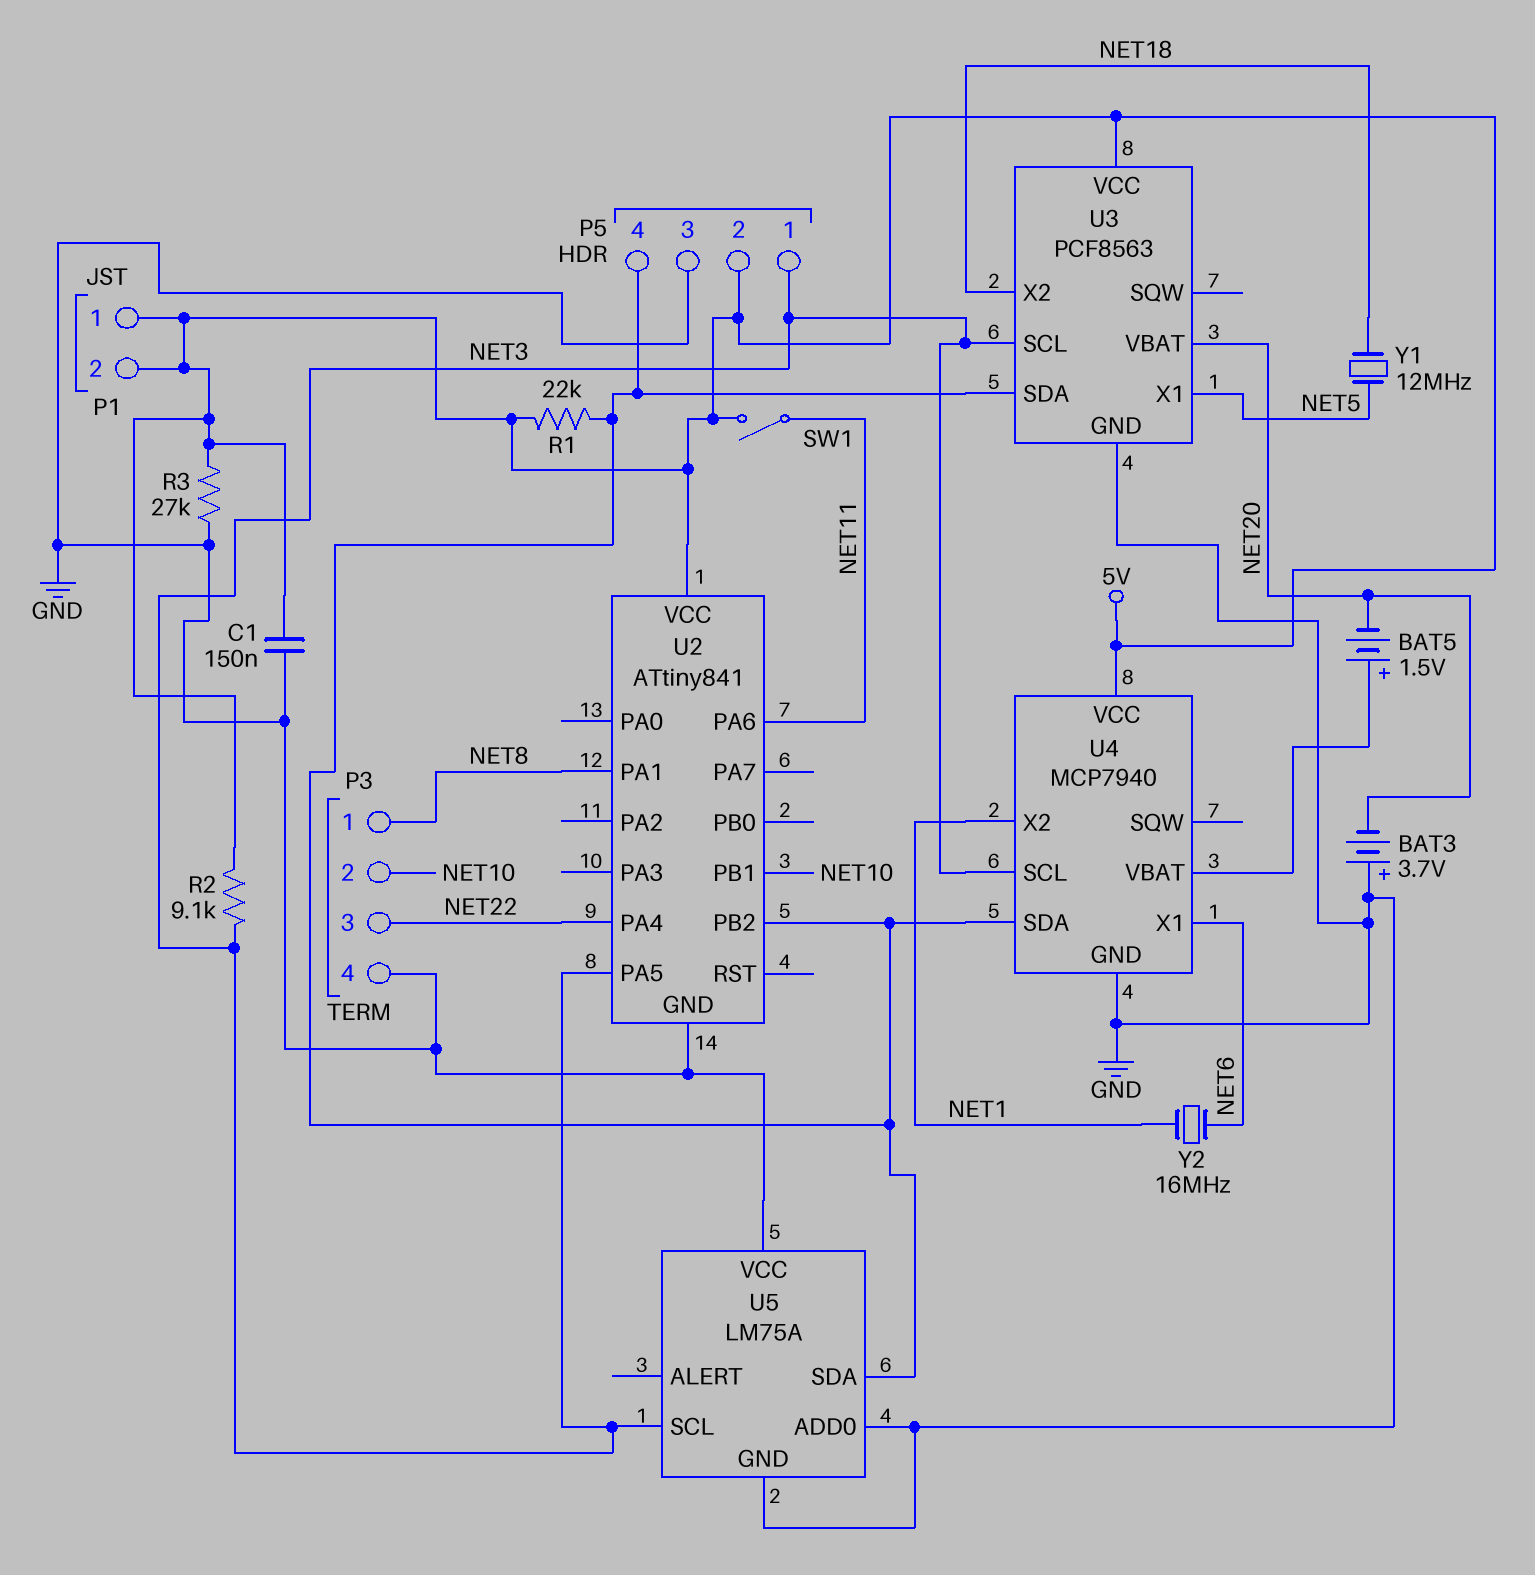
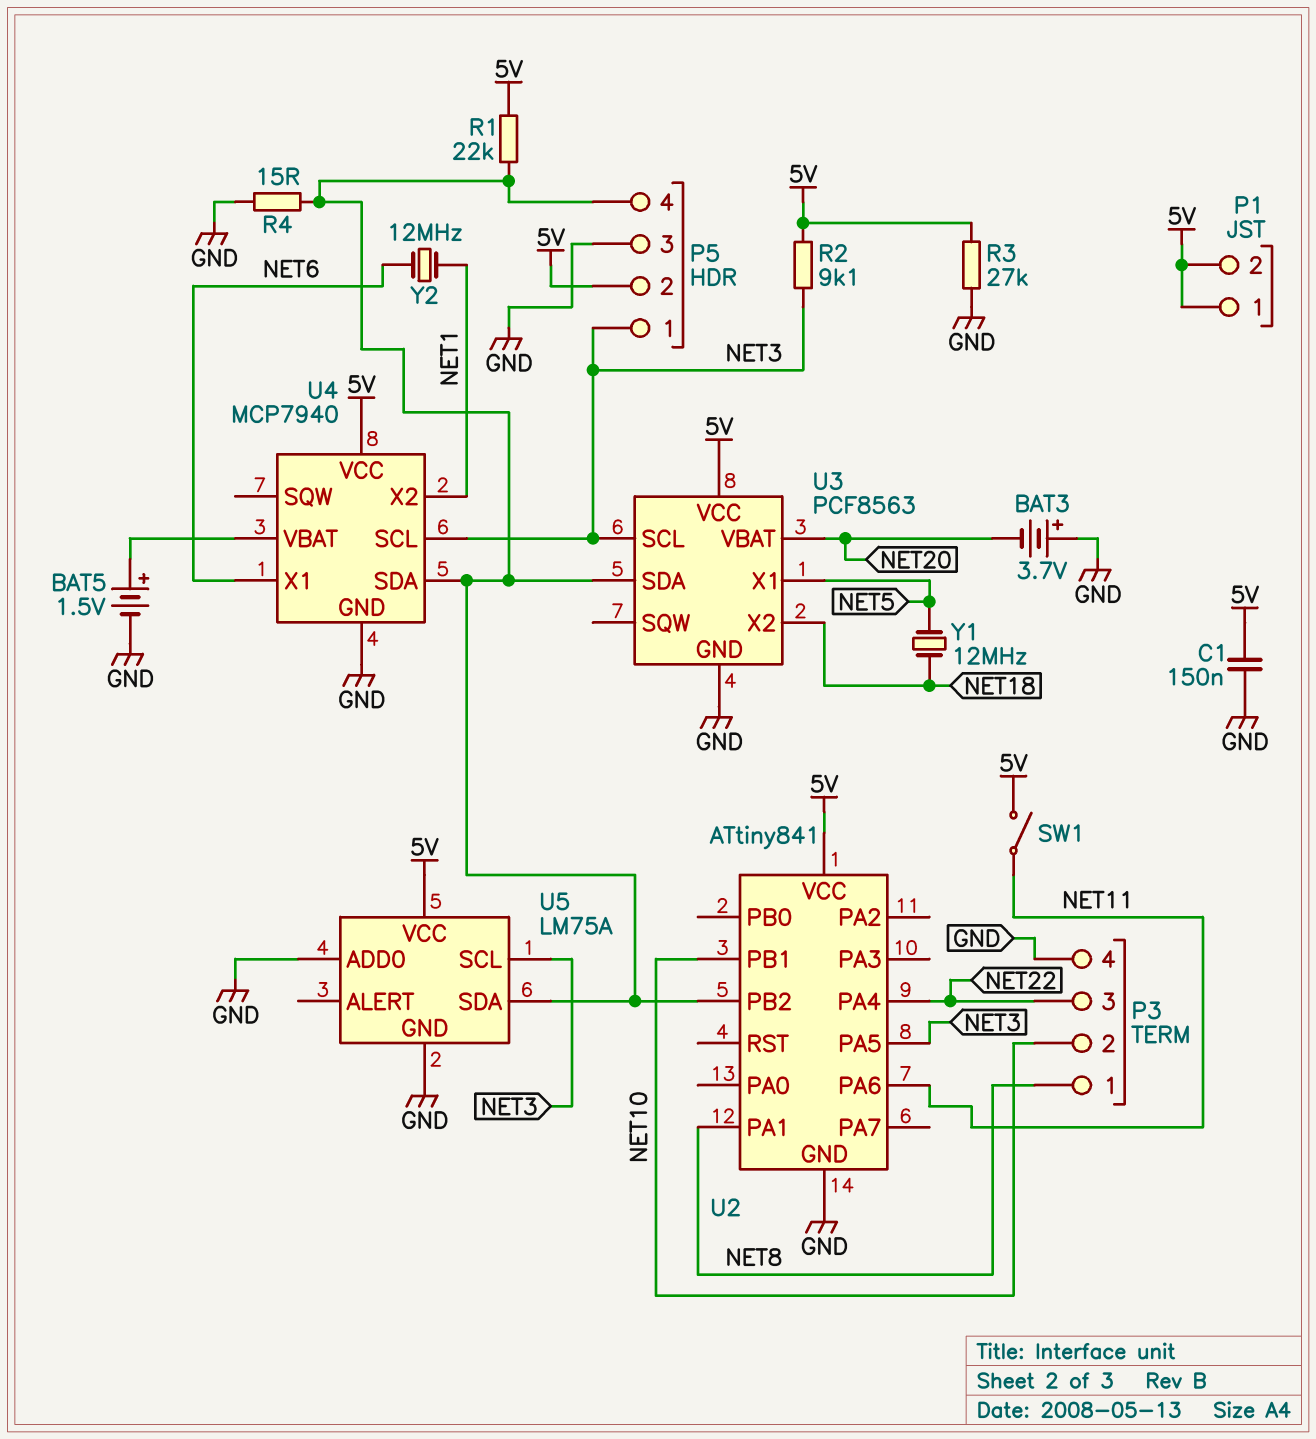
BAT5: 1.5V (plus U4/VBAT, minus NET20) -> 1.5V (plus U4/VBAT, minus GND)
R4: none -> 15 (GND, P5/4)
U5 pin VCC: GND -> 5V
Y2: 16MHz (NET1, NET6) -> 12MHz (NET1, NET6)

